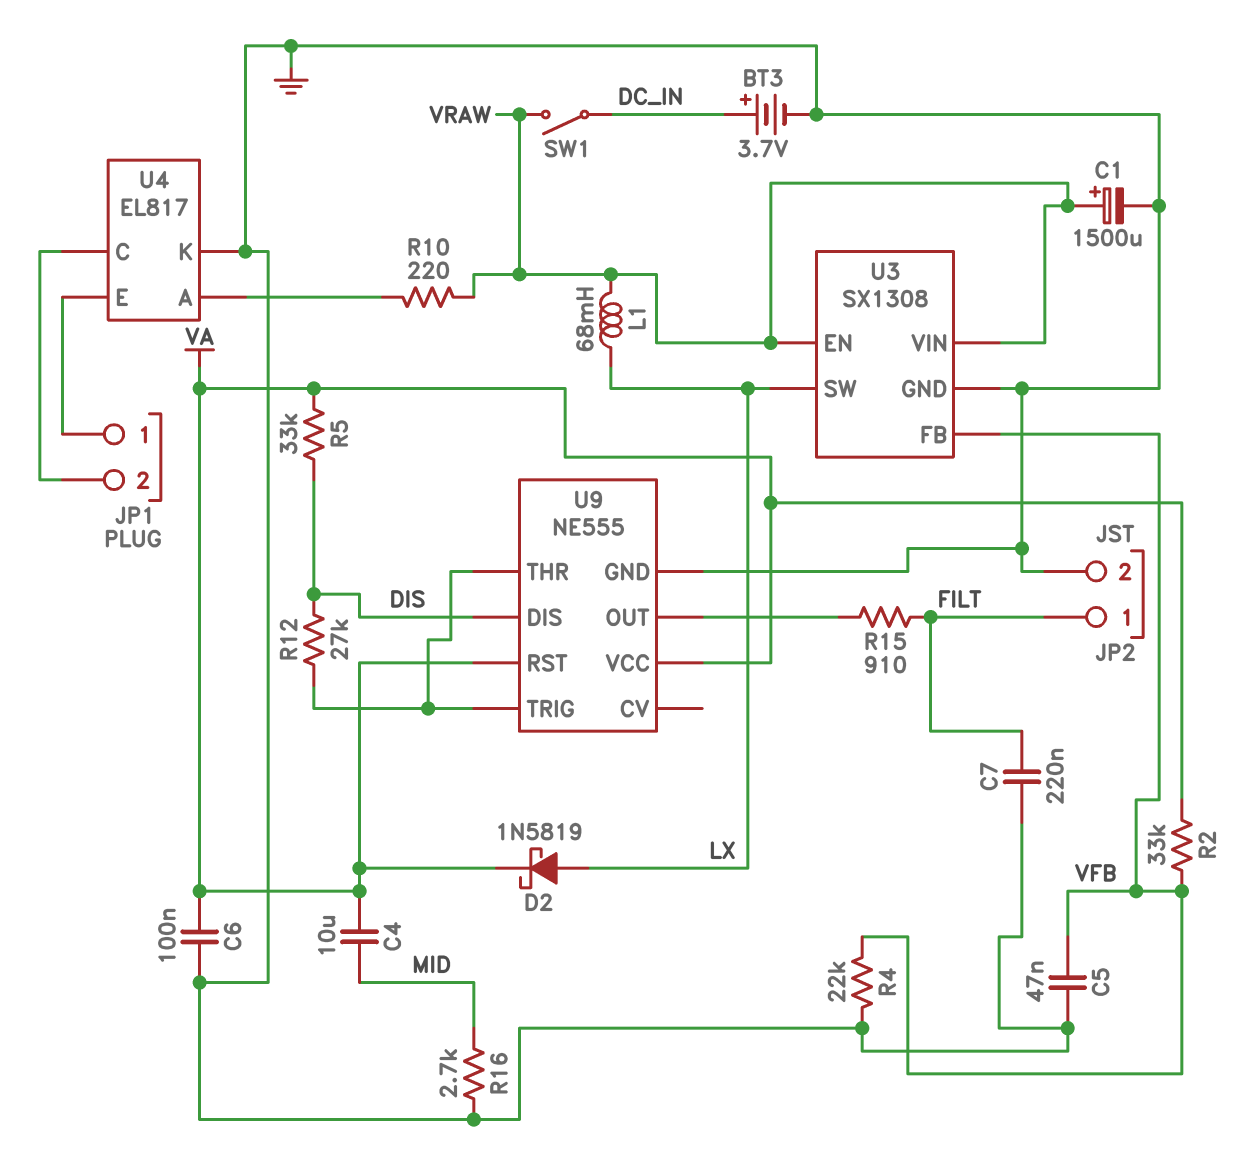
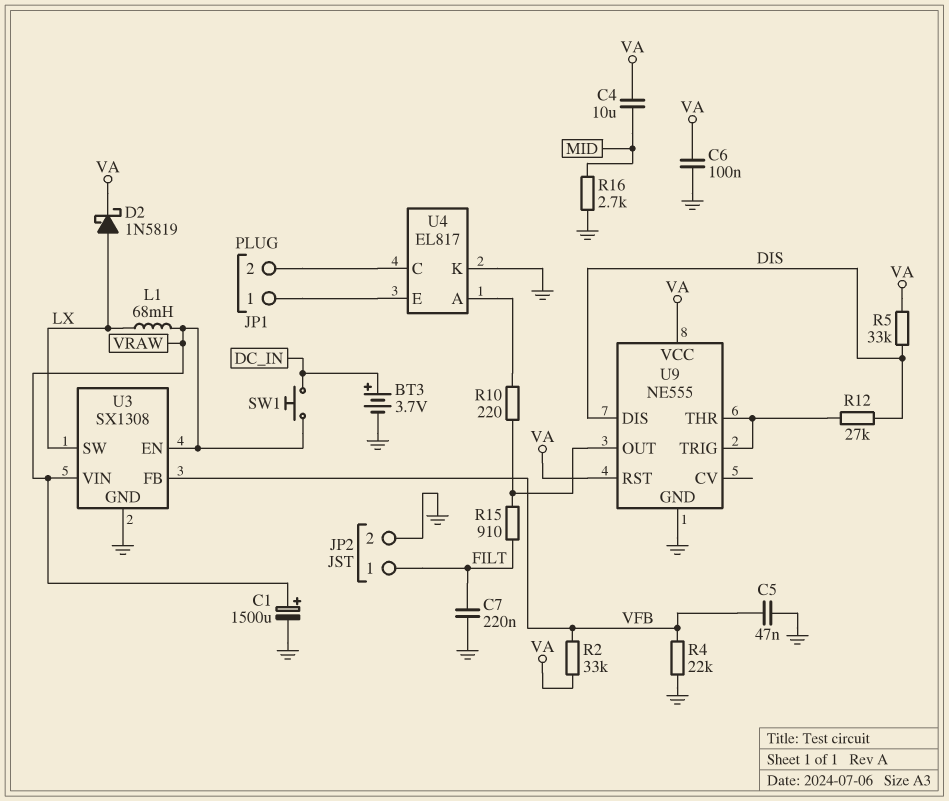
R10: 220 (U4/A, VRAW) -> 220 (U4/A, U9/OUT)
SW1: switch (DC_IN, VRAW) -> button (DC_IN, VRAW)

